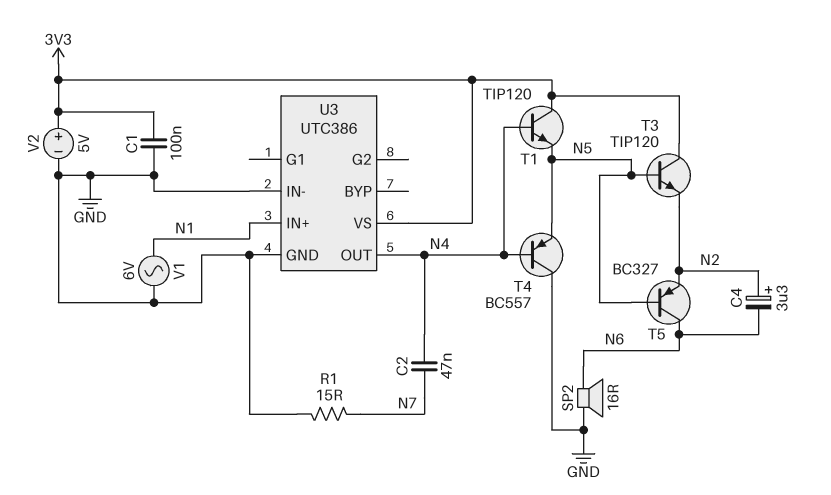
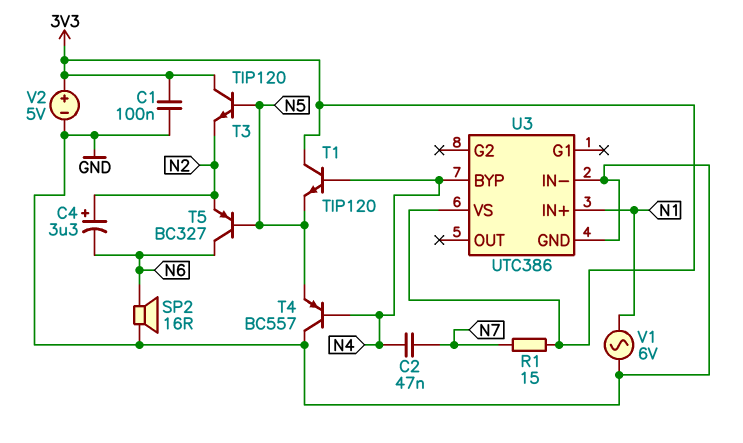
R1: 15 (GND, N7) -> 15 (3V3, N7)
U3 pin BYP: none -> N4
U3 pin OUT: N4 -> none

